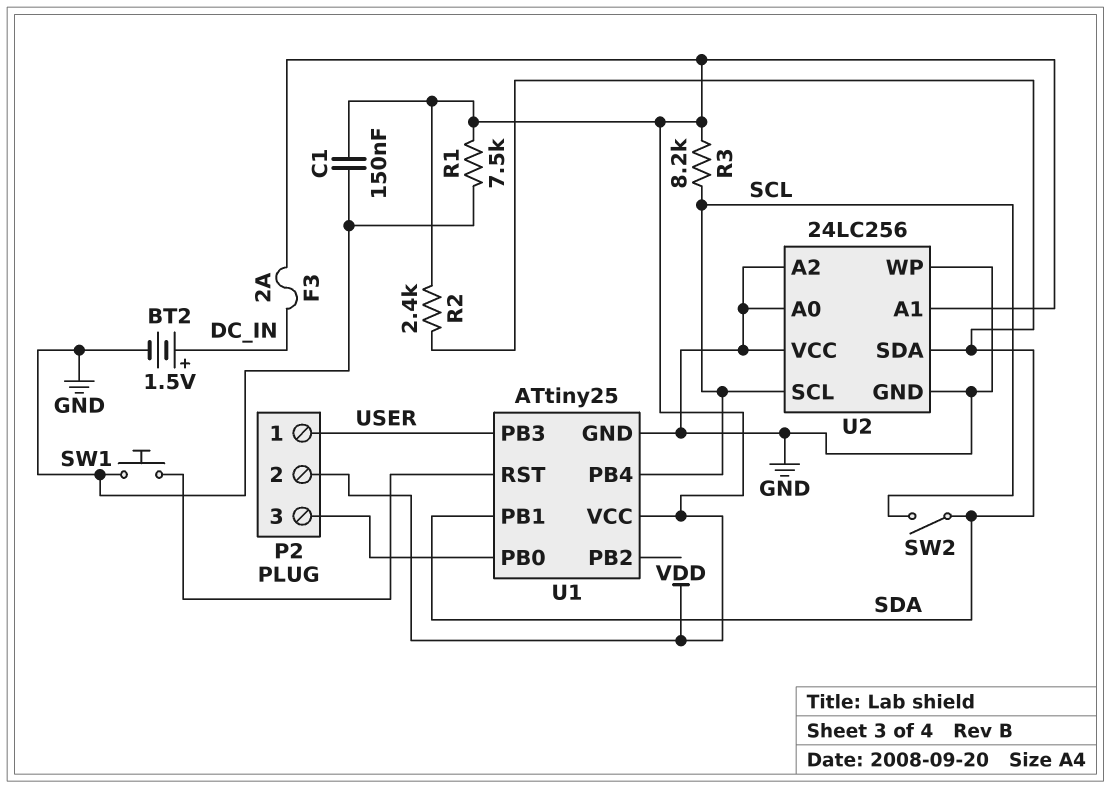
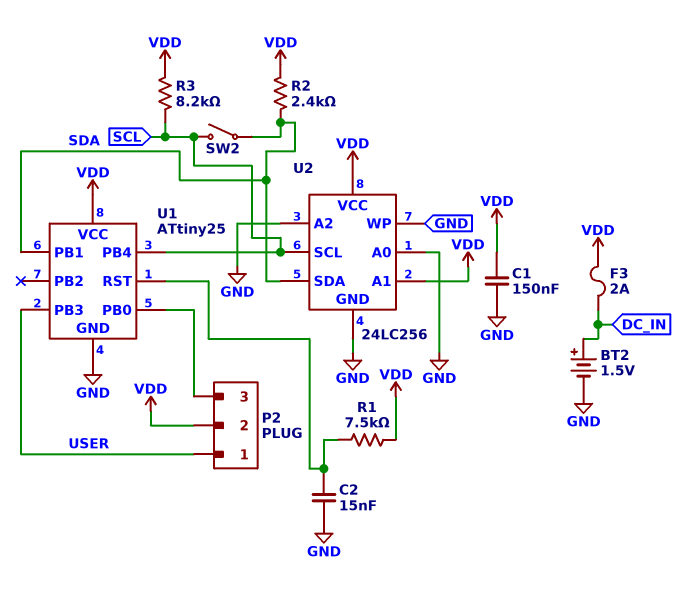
C2: none -> 15nF (GND, U1/RST)
R1: 7.5k (GND, VDD) -> 7.5k (U1/RST, VDD)
SW1: button (GND, U1/RST) -> none
U2 pin VCC: GND -> VDD

